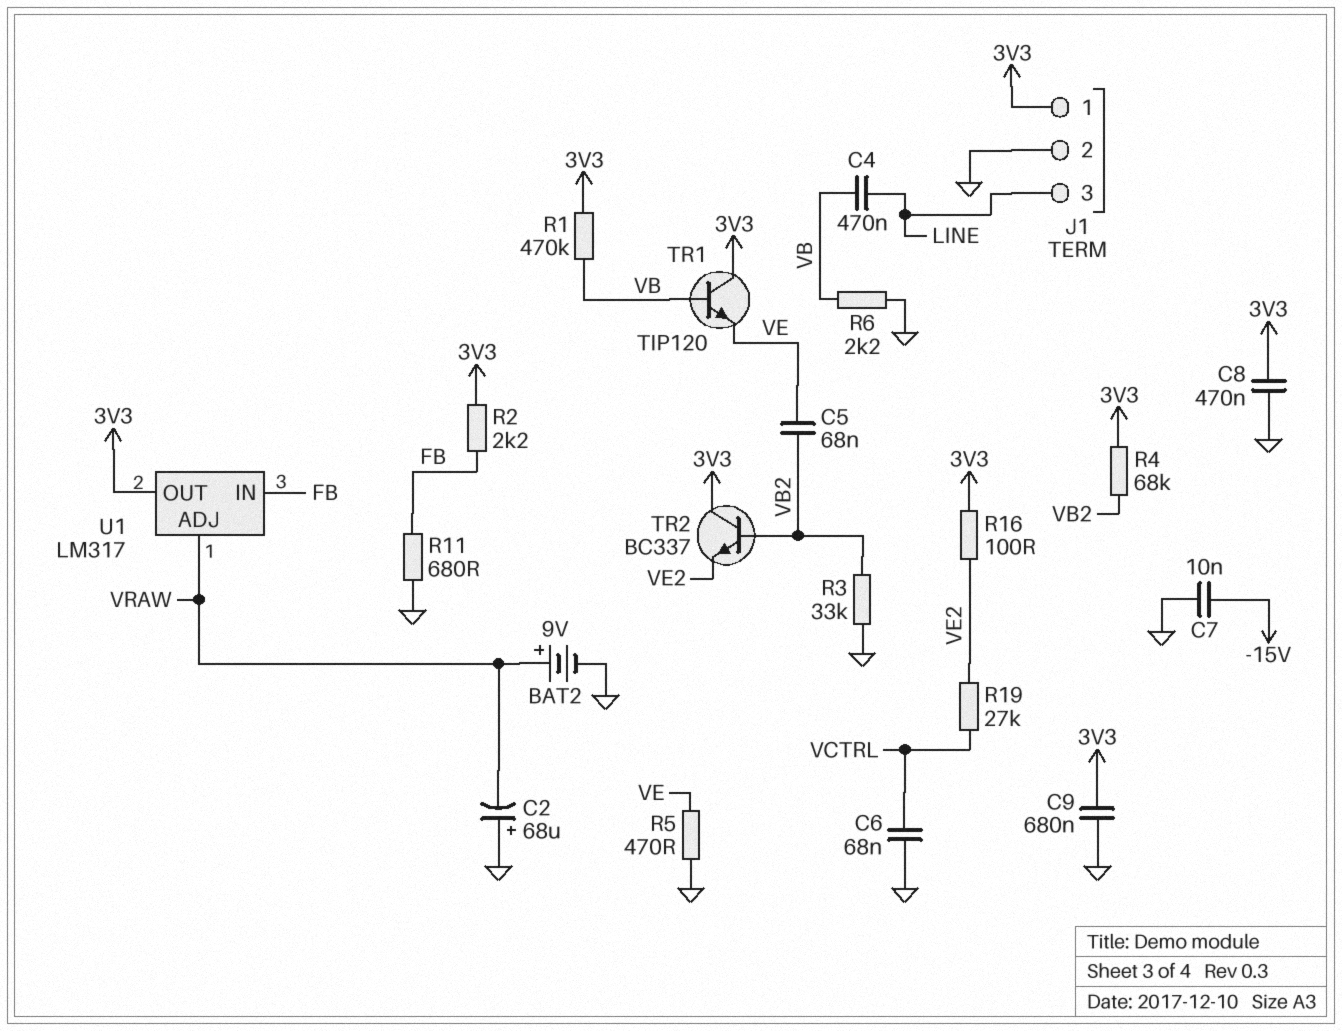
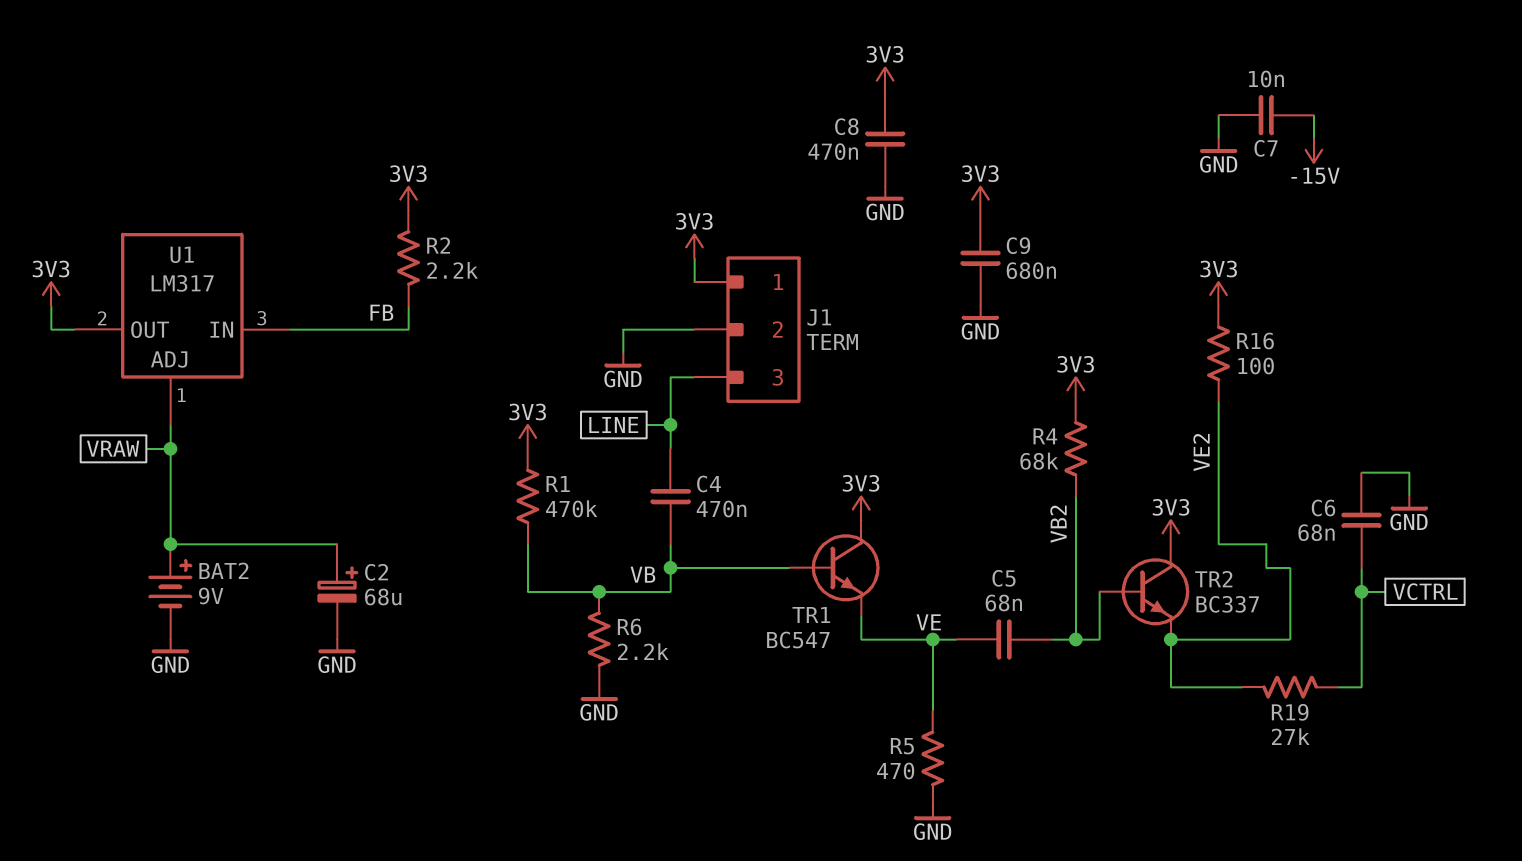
C2: 68uF (plus GND, minus VRAW) -> 68uF (plus VRAW, minus GND)
R3: 33k (GND, VB2) -> none
R11: 680 (FB, GND) -> none
TR1: NPN TIP120 (B VB, C 3V3, E VE) -> NPN BC547 (B VB, C 3V3, E VE)

